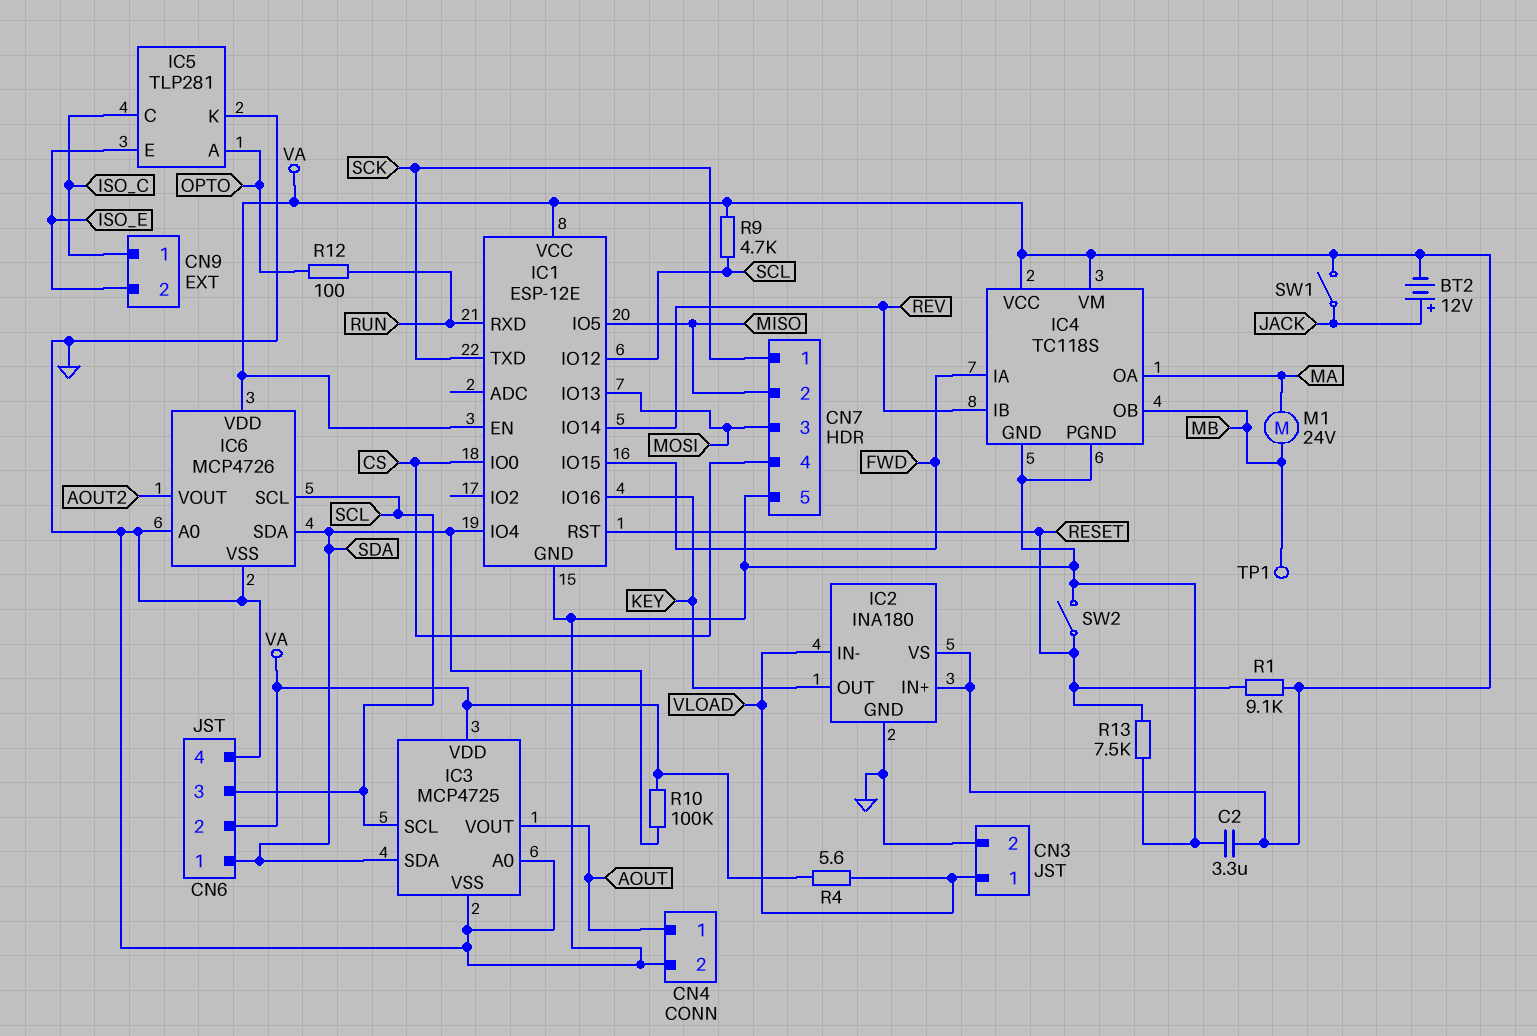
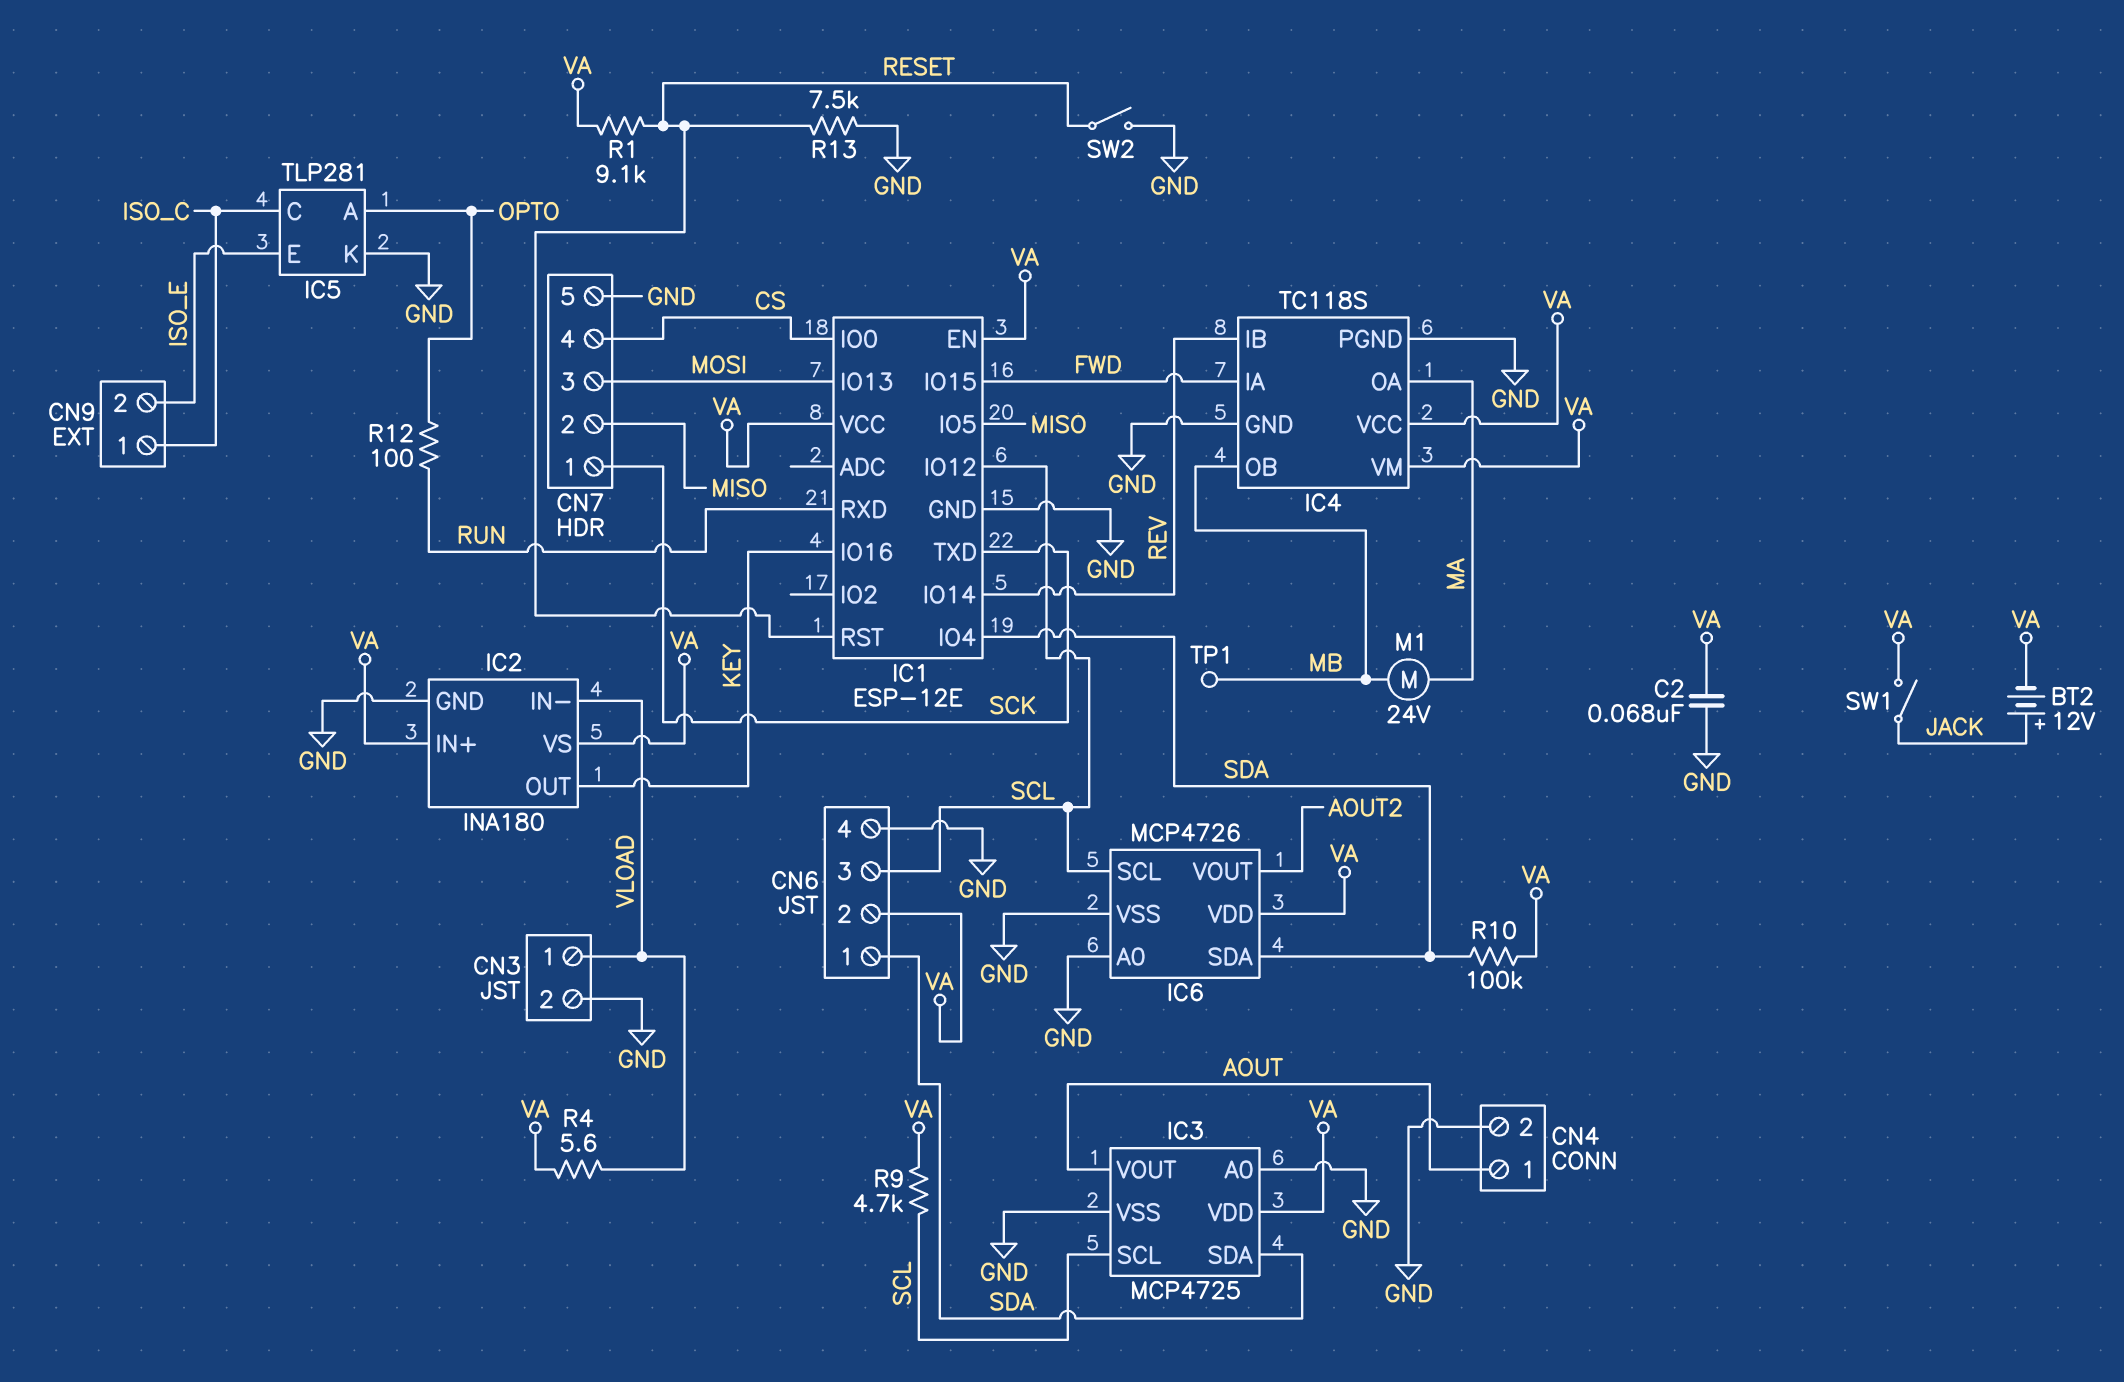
C2: 3.3uF (GND, VA) -> 68nF (GND, VA)

